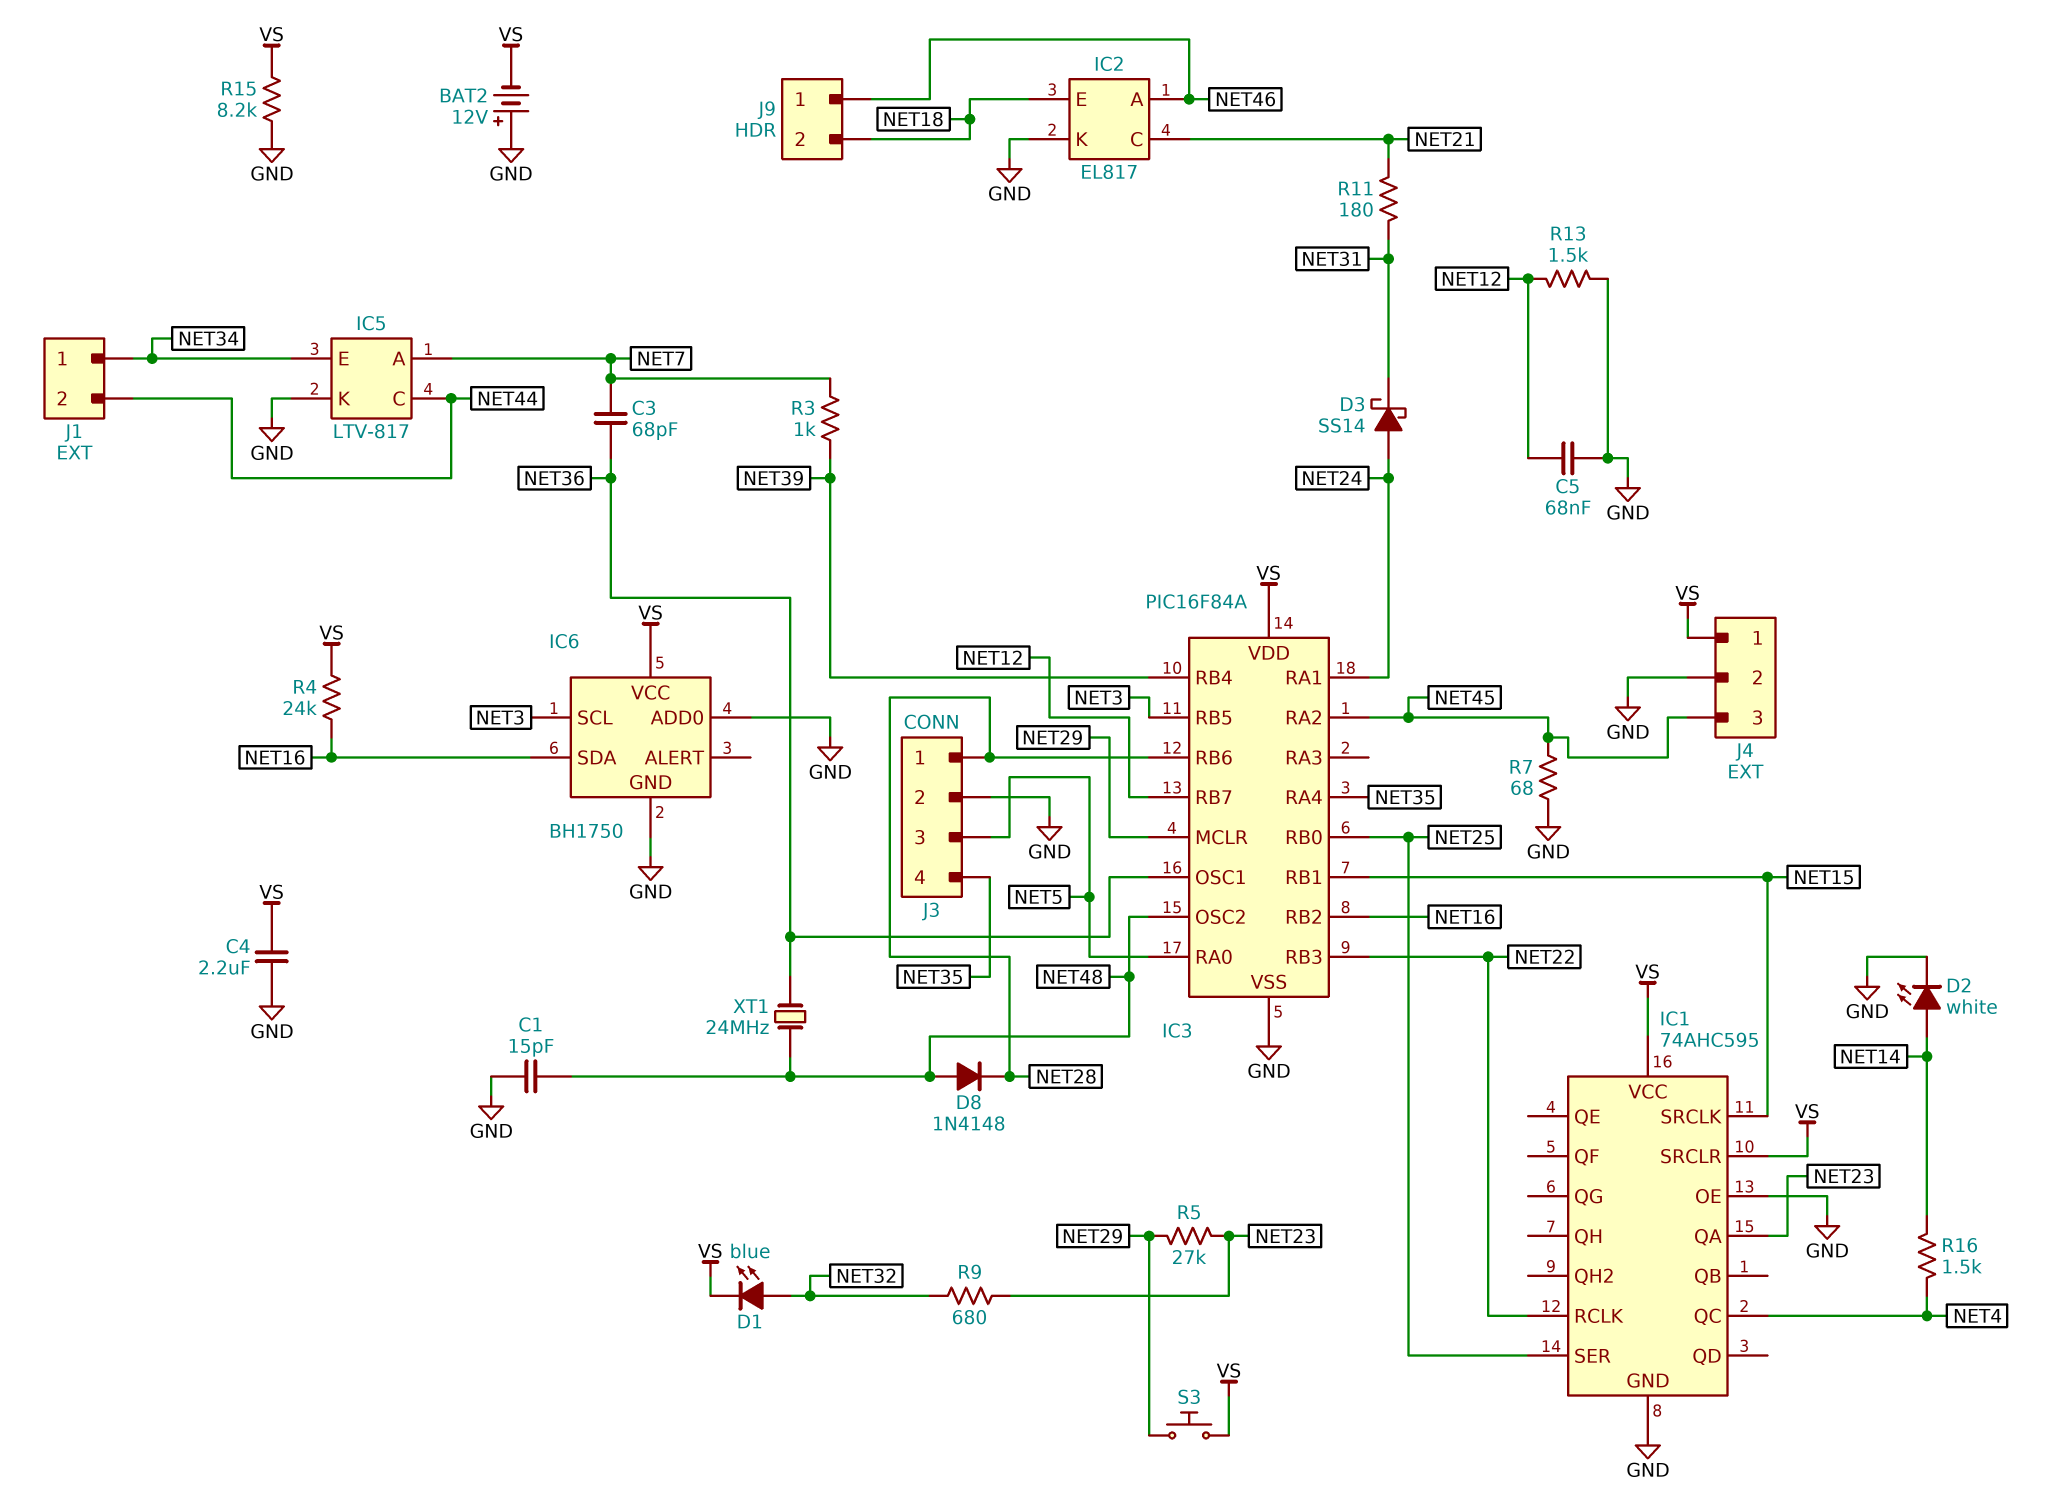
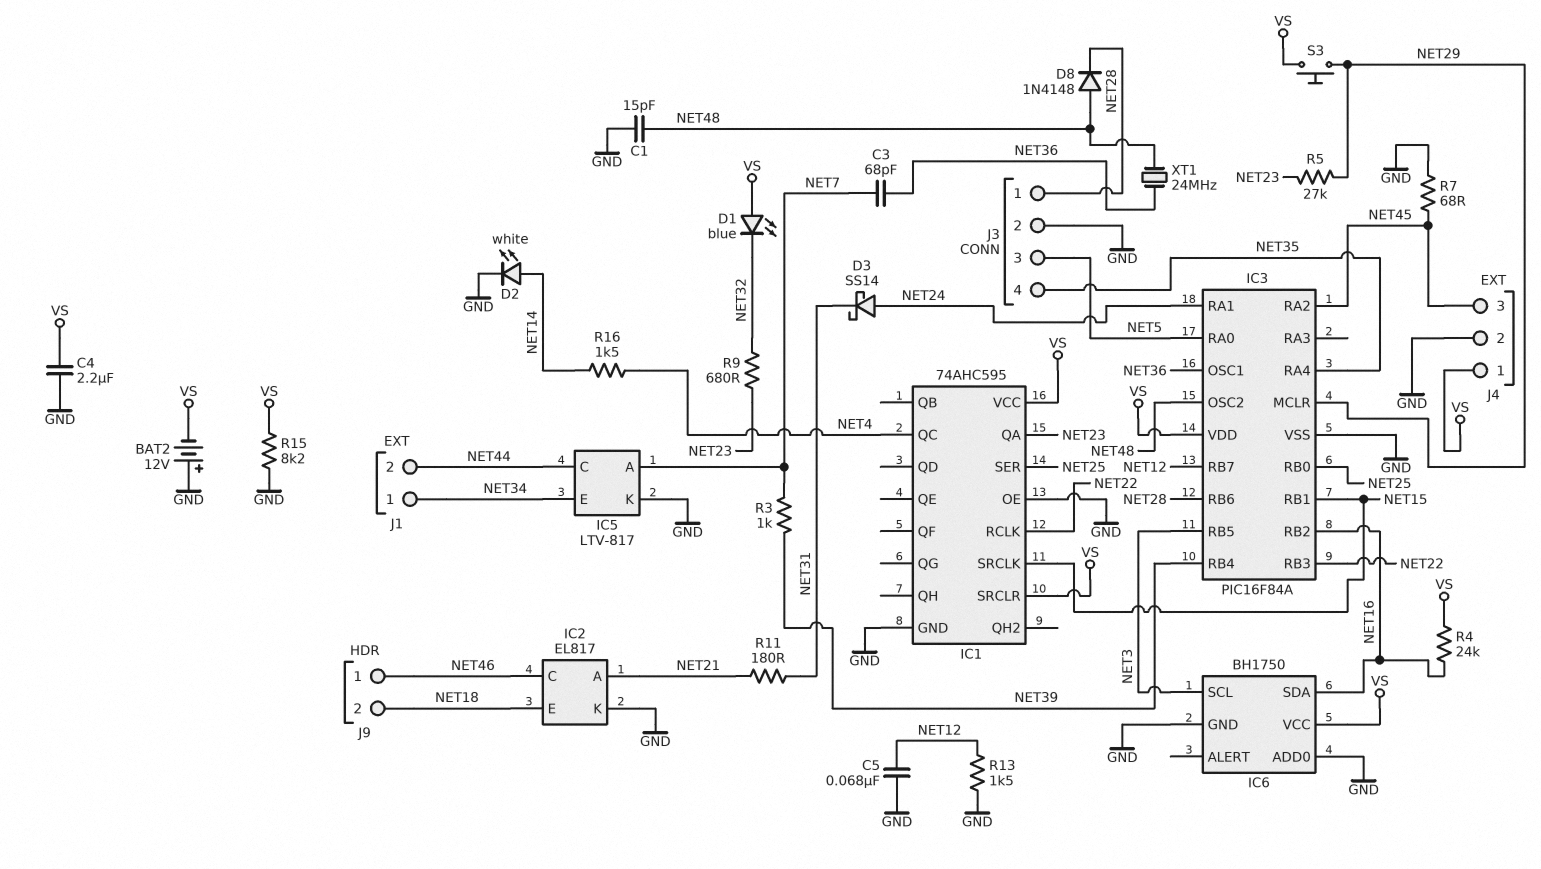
D1: LED blue (A NET32, K VS) -> LED blue (A VS, K NET32)
IC2 pin A: NET46 -> NET21
IC2 pin C: NET21 -> NET46

